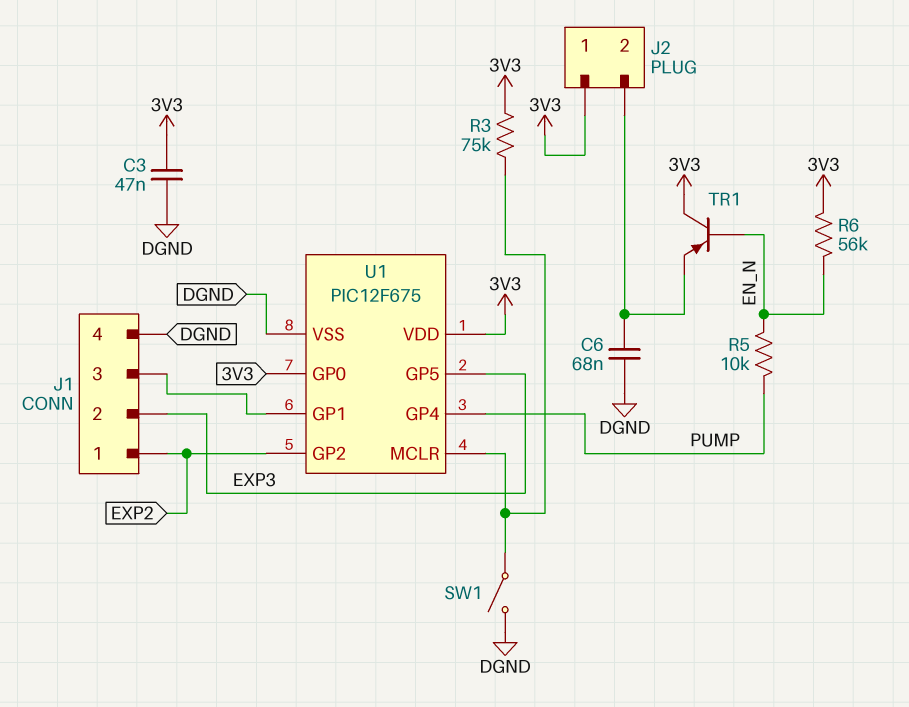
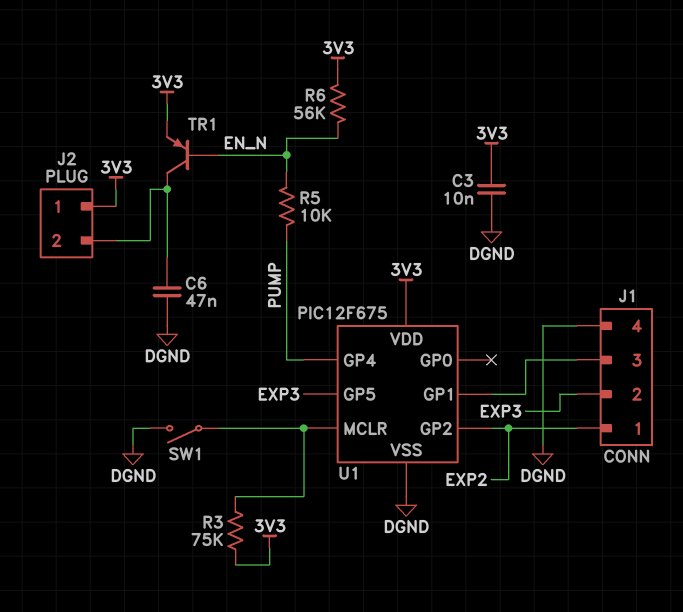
C3: 47nF (3V3, DGND) -> 10nF (3V3, DGND)
C6: 68nF (DGND, J2/2) -> 47nF (DGND, J2/2)
TR1: PNP (B EN_N, C 3V3, E J2/2) -> PNP (B EN_N, C J2/2, E 3V3)
U1 pin GP0: 3V3 -> none

